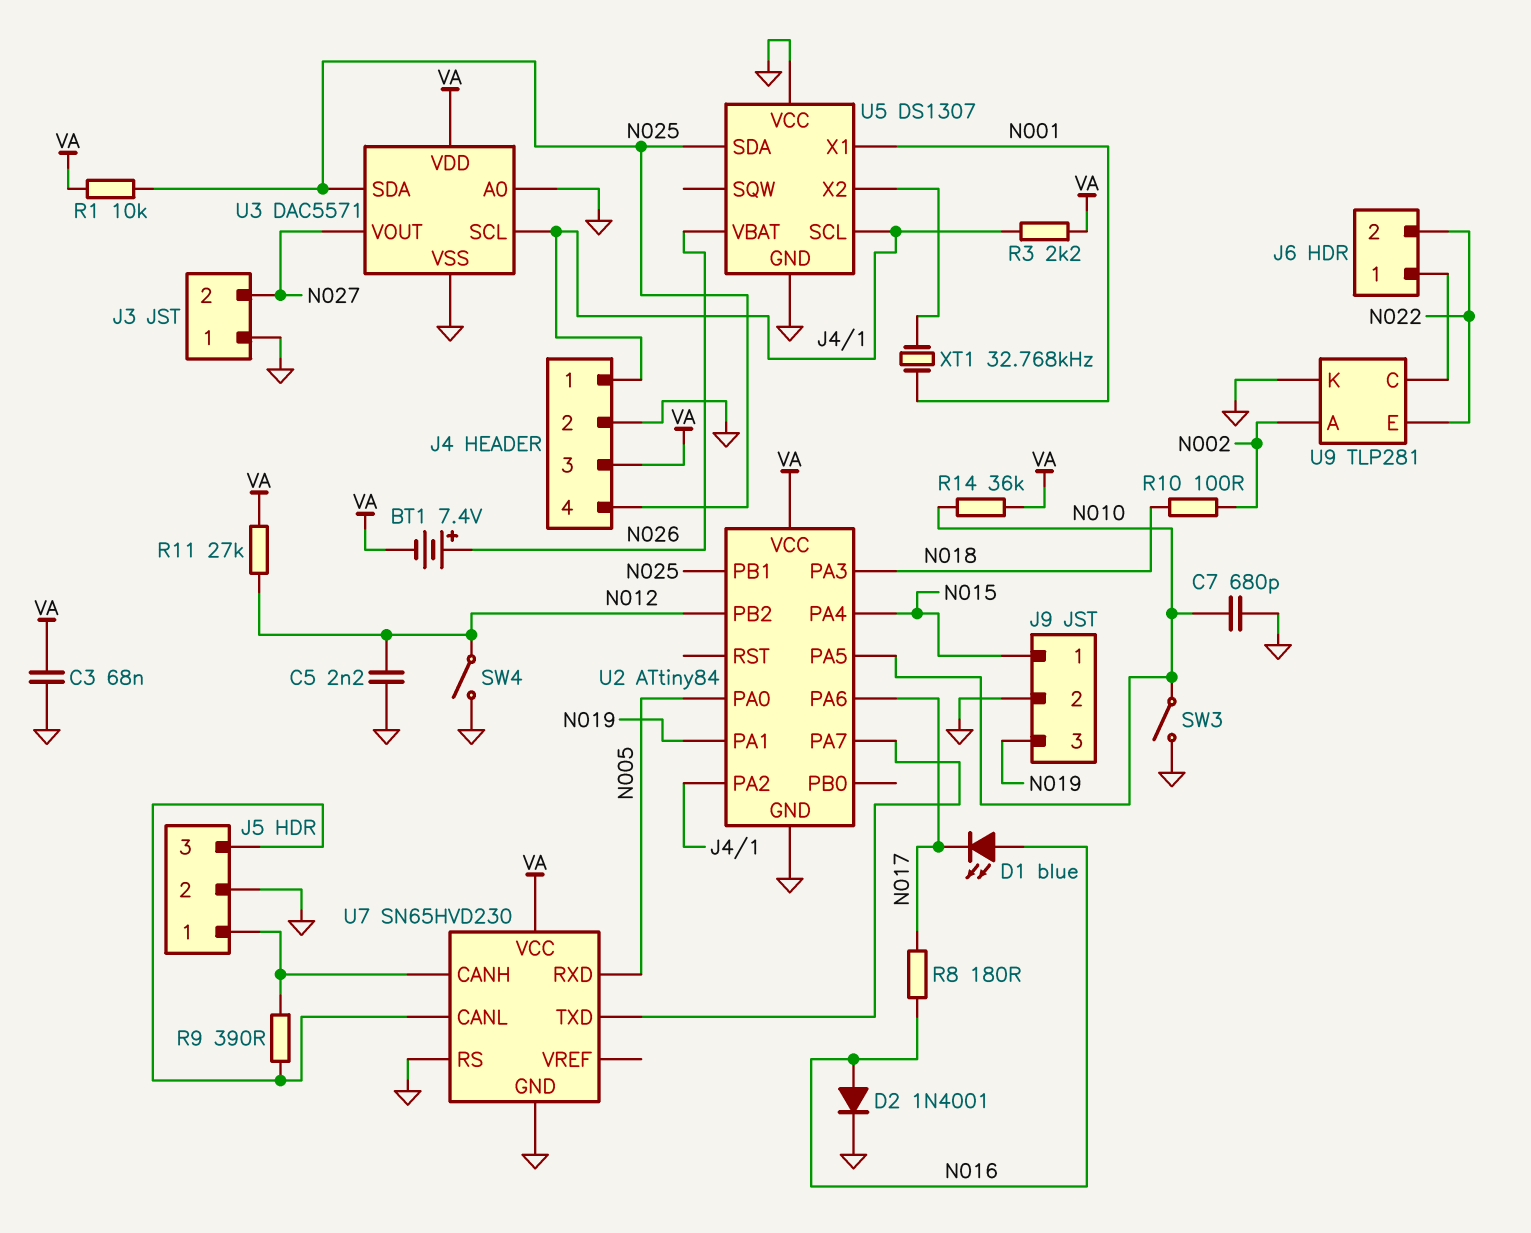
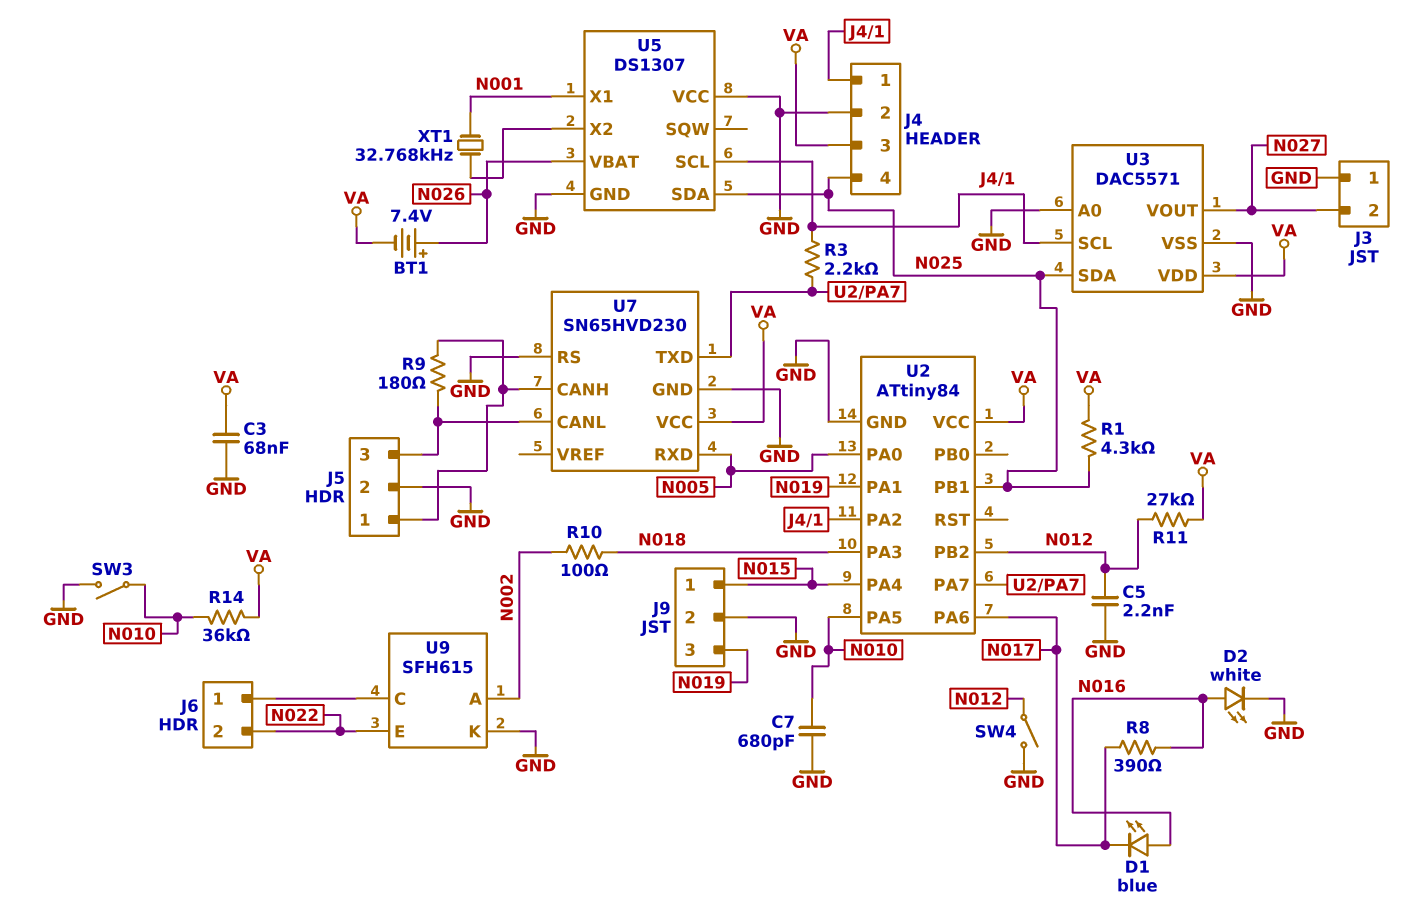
D2: diode 1N4001 (A N016, K GND) -> LED white (A N016, K GND)
R1: 10k (N025, VA) -> 4.3k (N025, VA)
R3: 2.2k (J4/1, VA) -> 2.2k (J4/1, U2/PA7)
R8: 180 (N016, N017) -> 390 (N016, N017)
R9: 390 (J5/1, J5/3) -> 180 (J5/1, J5/3)
U9: TLP281 -> SFH615

